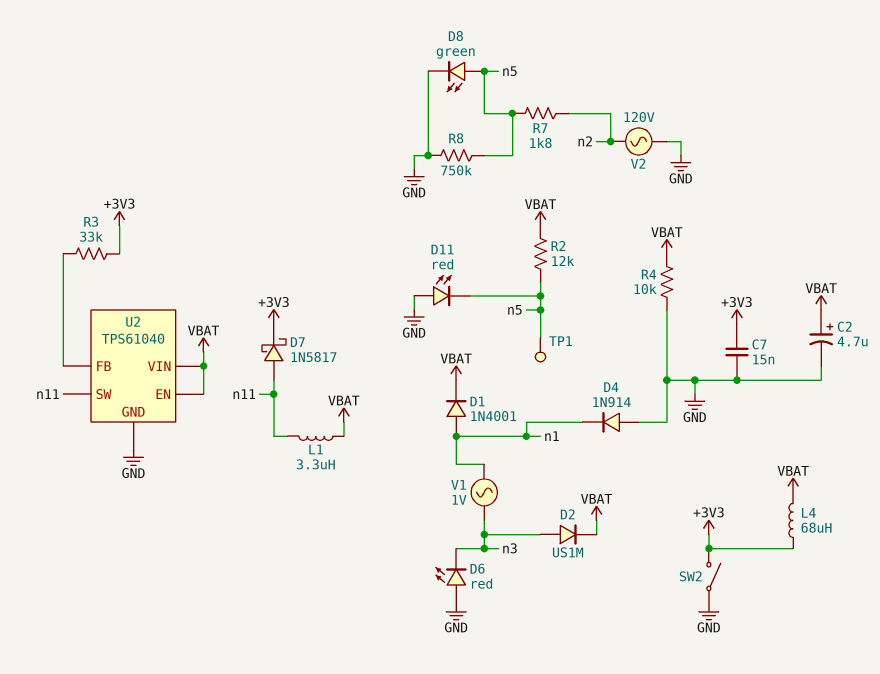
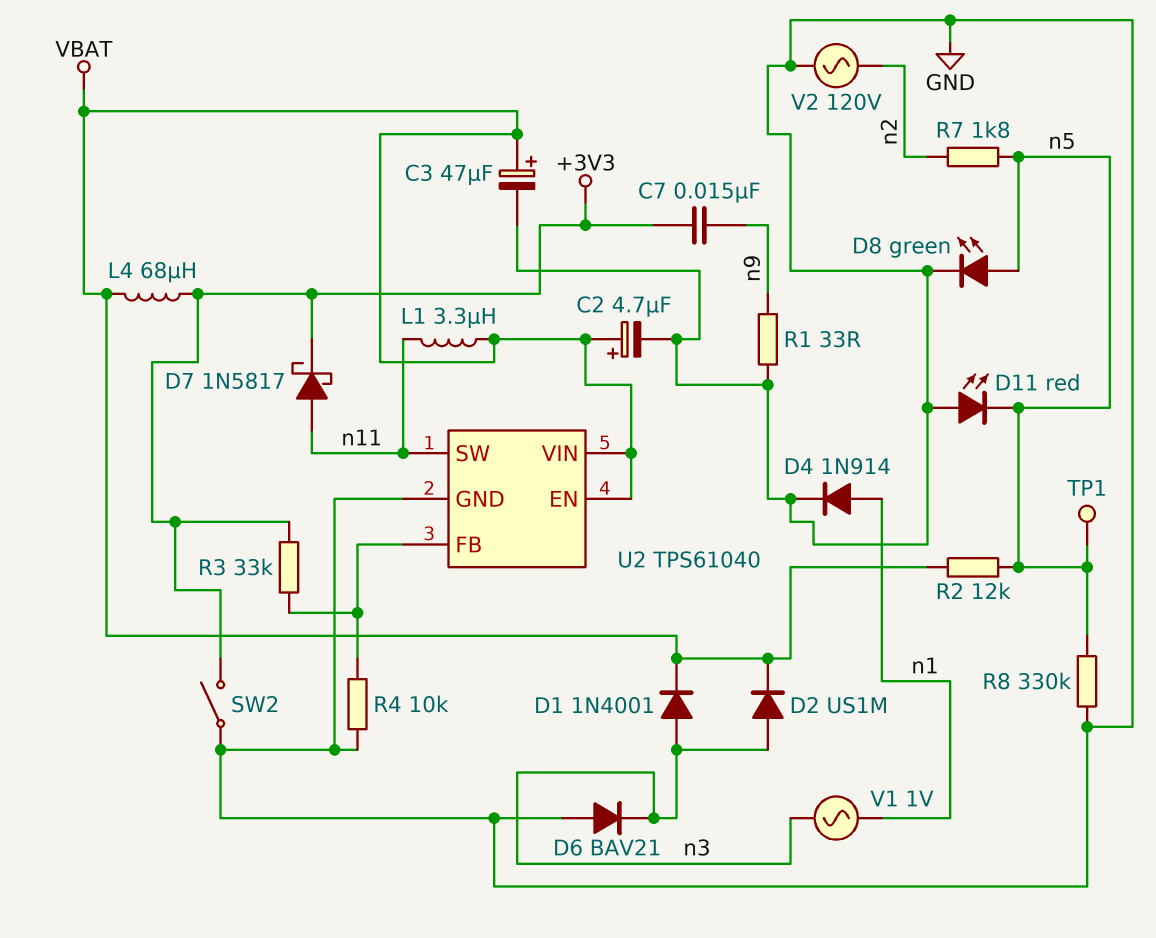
C3: none -> 47uF (plus VBAT, minus GND)
C7: 15nF (+3V3, GND) -> 15nF (+3V3, n9)
D1: diode 1N4001 (A n1, K VBAT) -> diode 1N4001 (A n3, K VBAT)
D4: diode 1N914 (A GND, K n1) -> diode 1N914 (A n1, K GND)
D6: LED red (A GND, K n3) -> diode BAV21 (A GND, K n3)
R1: none -> 33 (GND, n9)
R4: 10k (GND, VBAT) -> 10k (GND, U2/FB)
R8: 750k (GND, n5) -> 330k (GND, n5)

